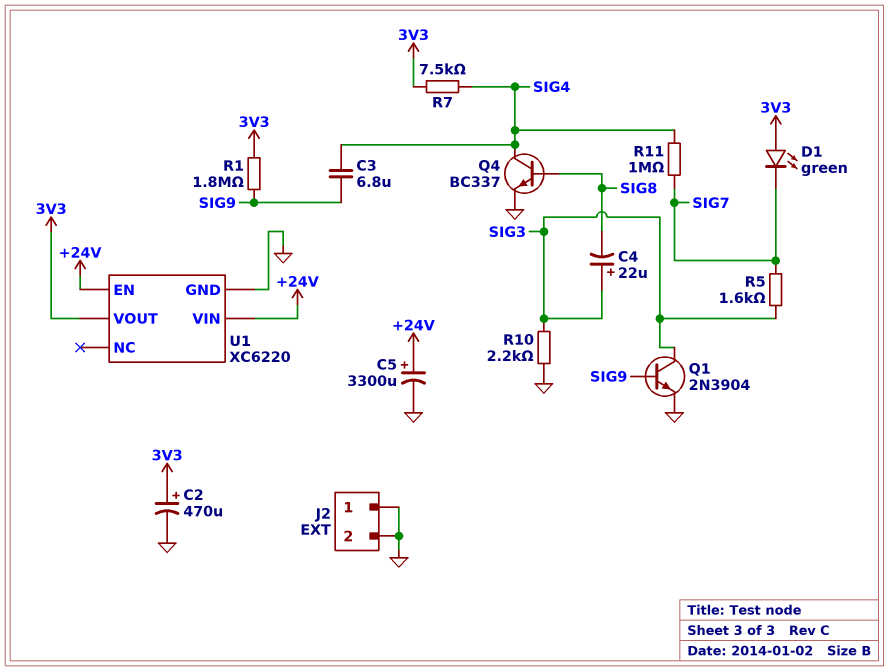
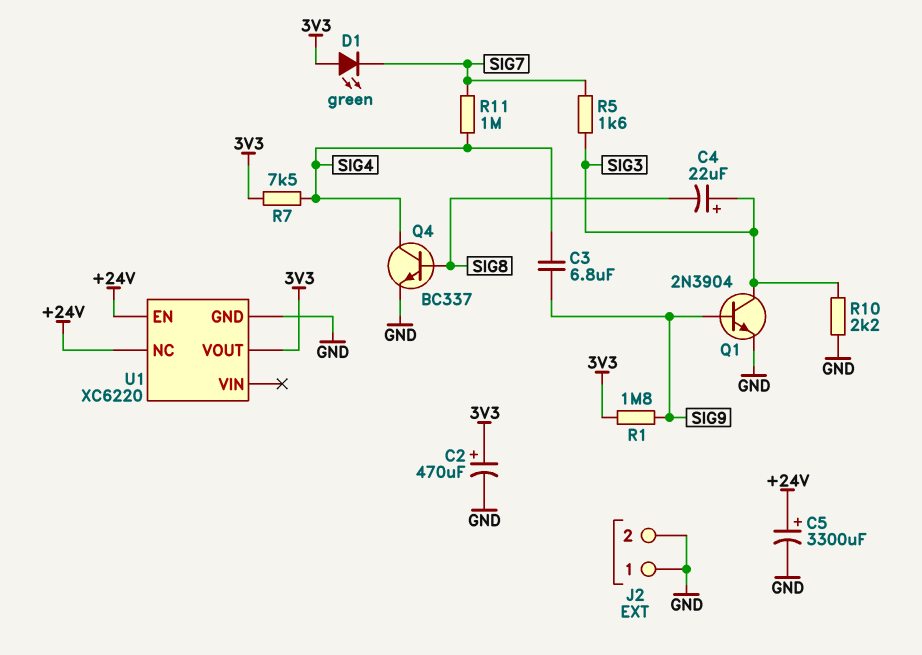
U1 pin NC: none -> +24V
U1 pin VIN: +24V -> none

